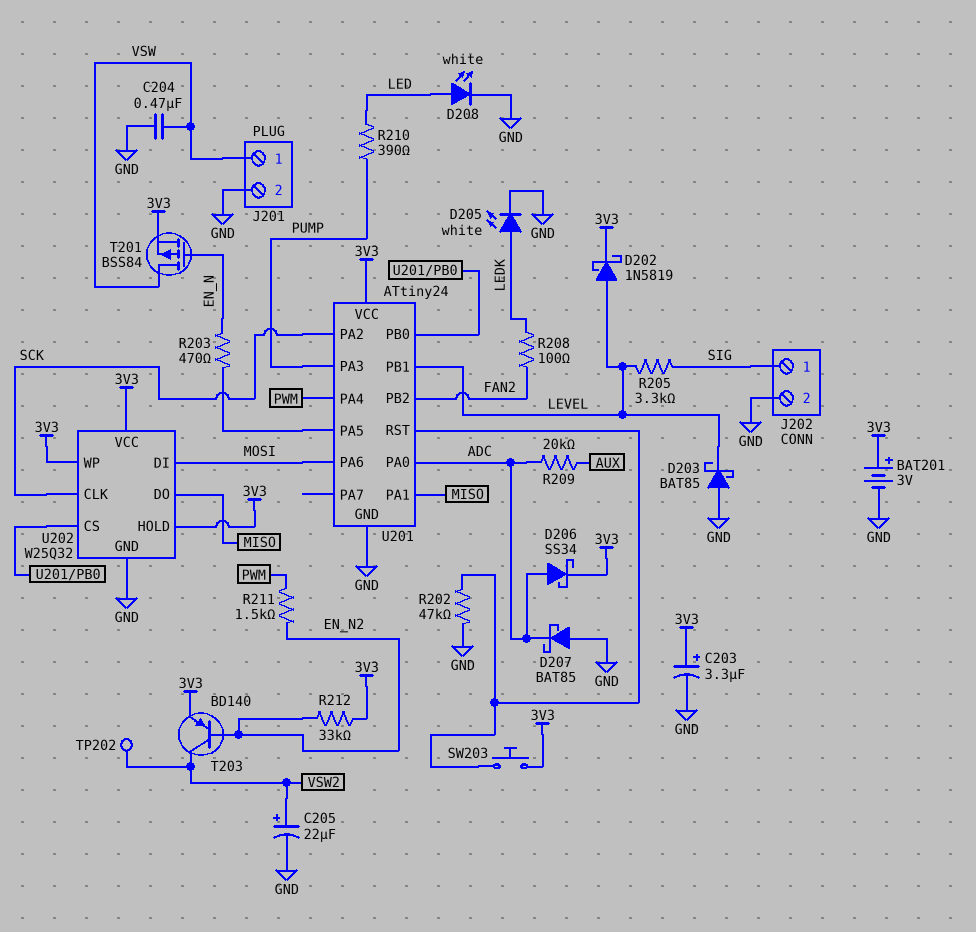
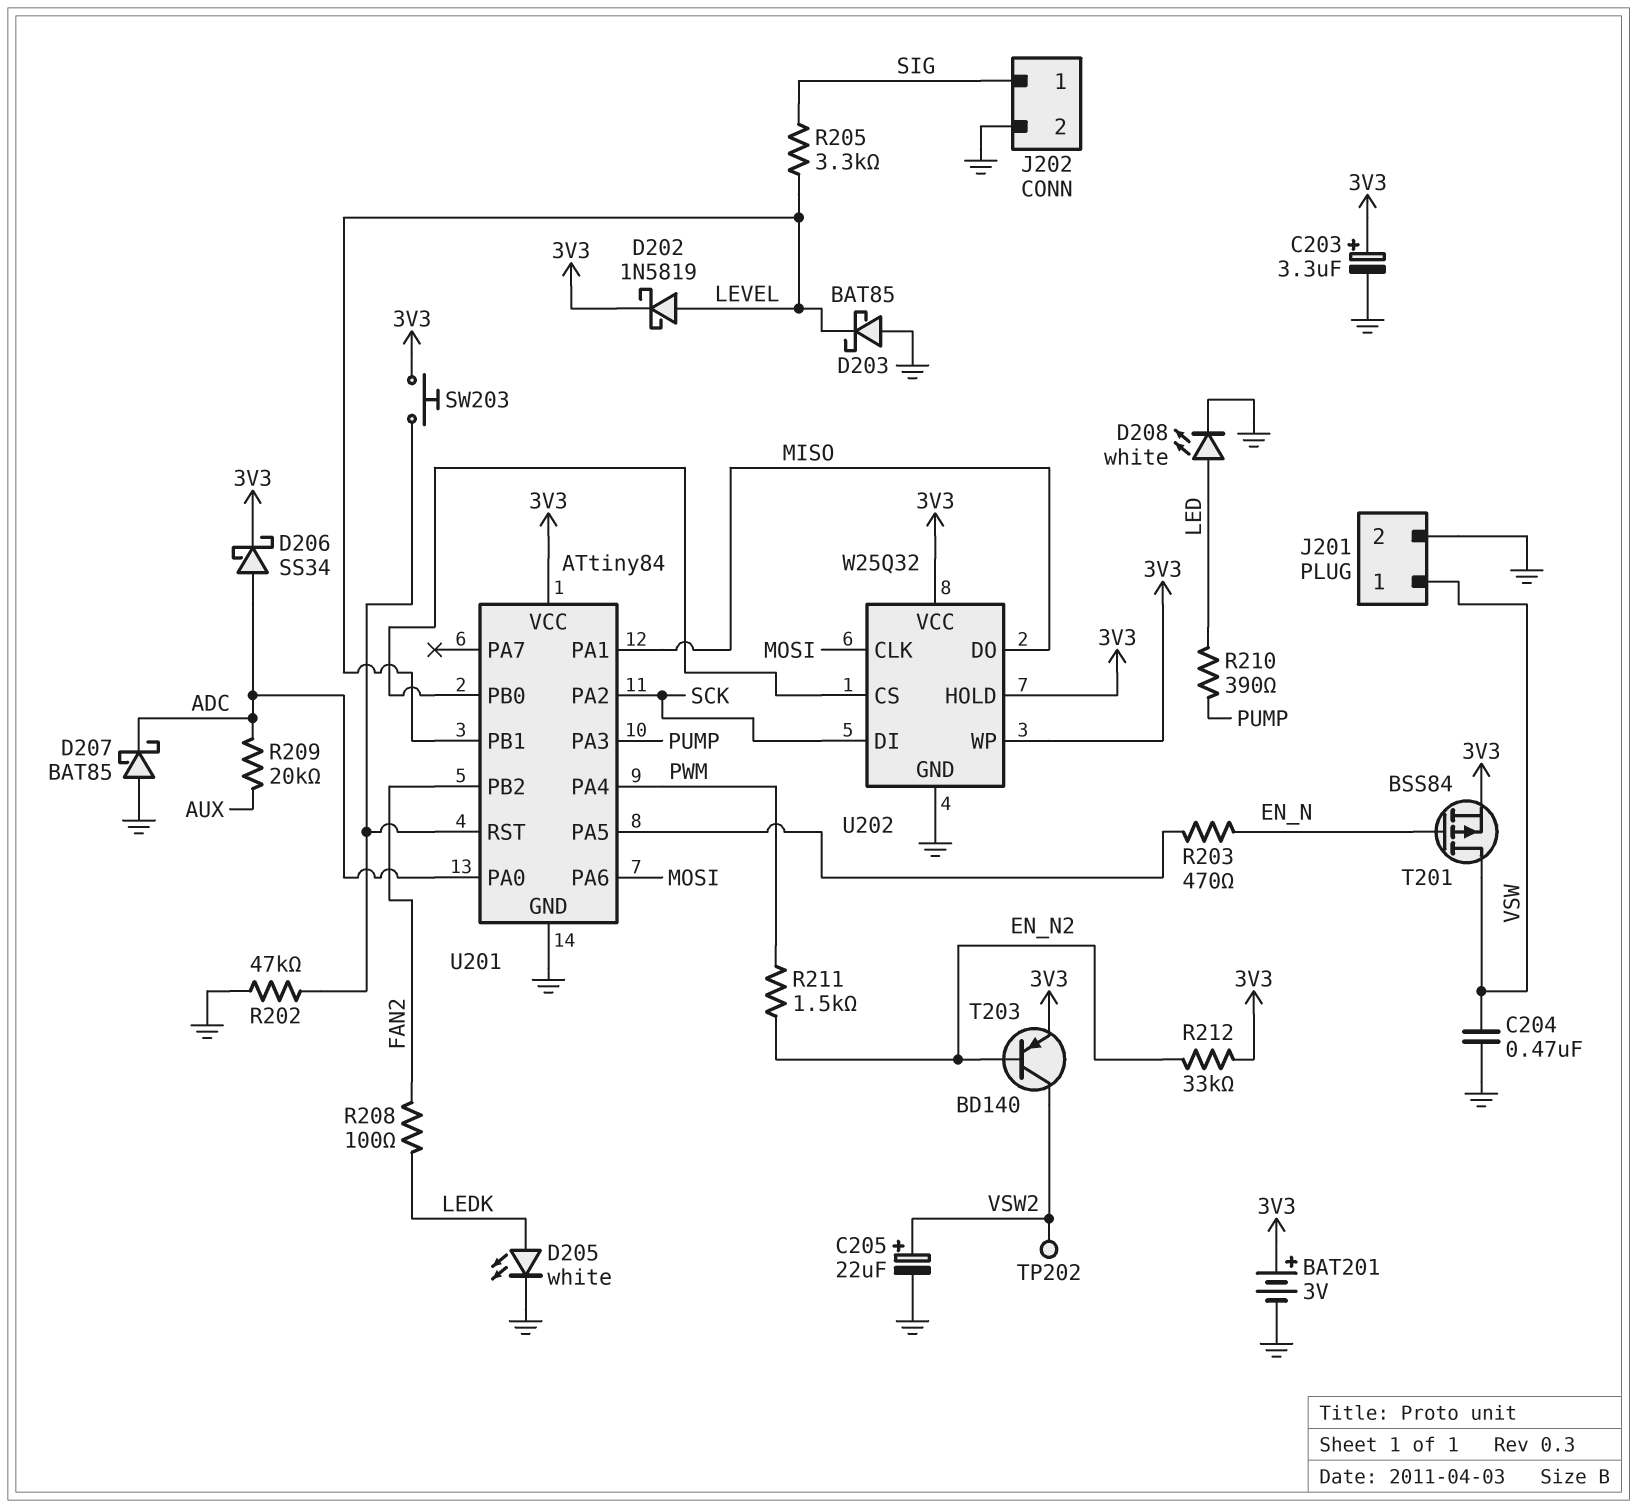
U201: ATtiny24 -> ATtiny84
U202 pin CLK: SCK -> MOSI
U202 pin DI: MOSI -> SCK

